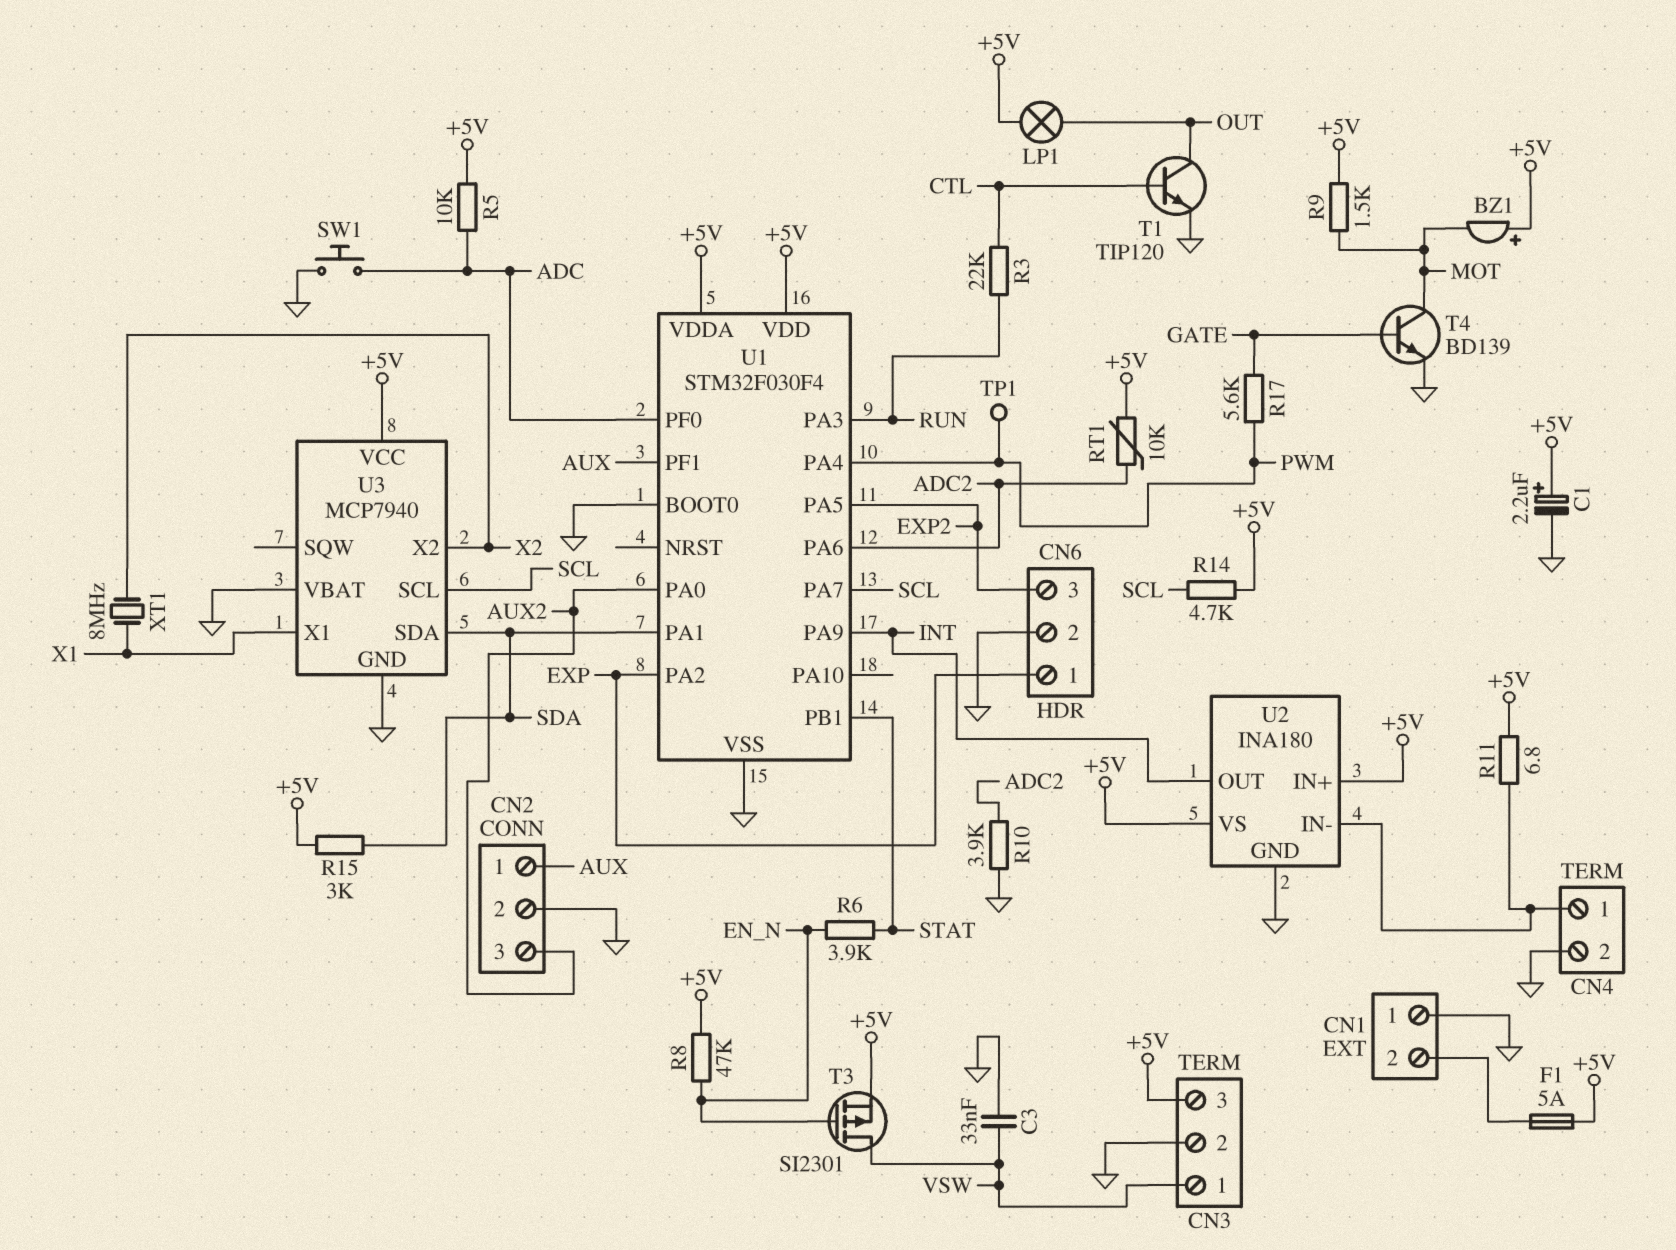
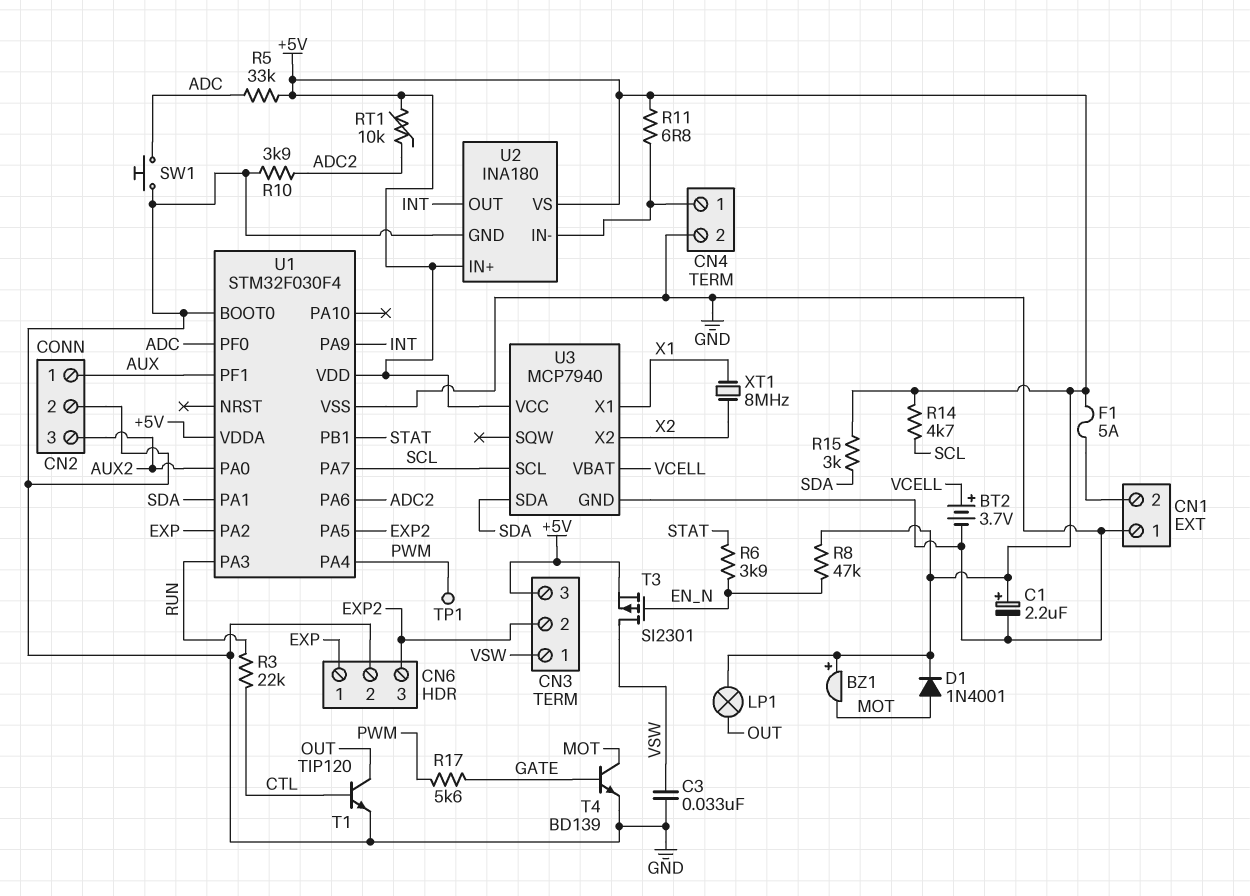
BT2: none -> 3.7V (plus VCELL, minus GND)
CN3 pin 2: GND -> EXP2
D1: none -> diode 1N4001 (A MOT, K +5V)
R5: 10k (+5V, ADC) -> 33k (+5V, ADC)
R9: 1.5k (+5V, MOT) -> none
U3 pin VBAT: GND -> VCELL

